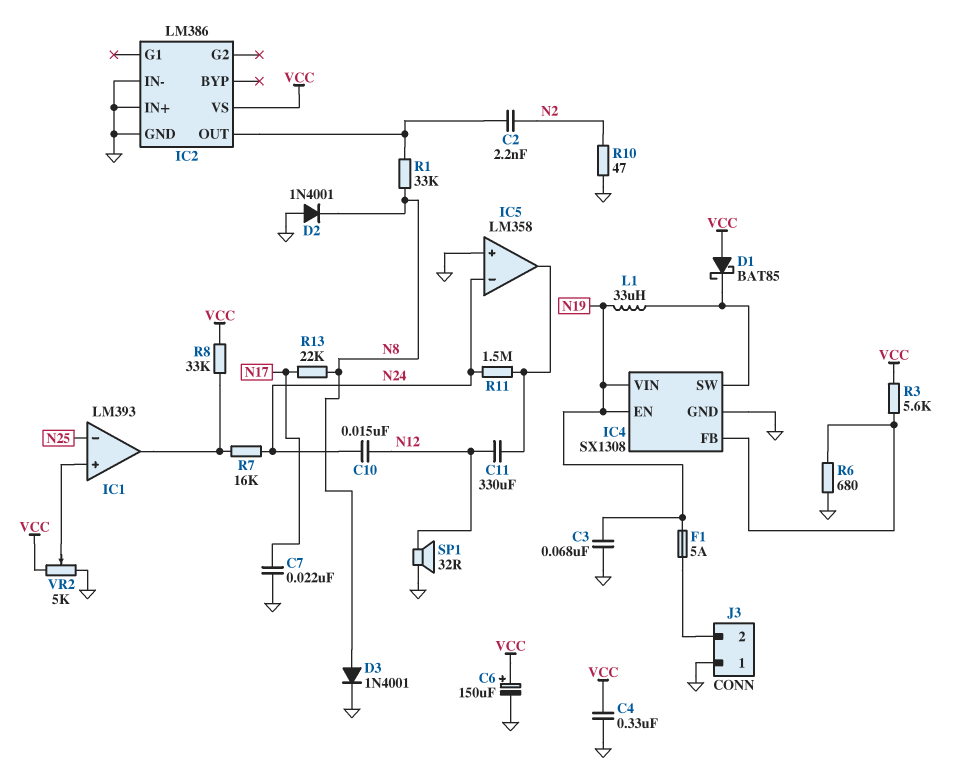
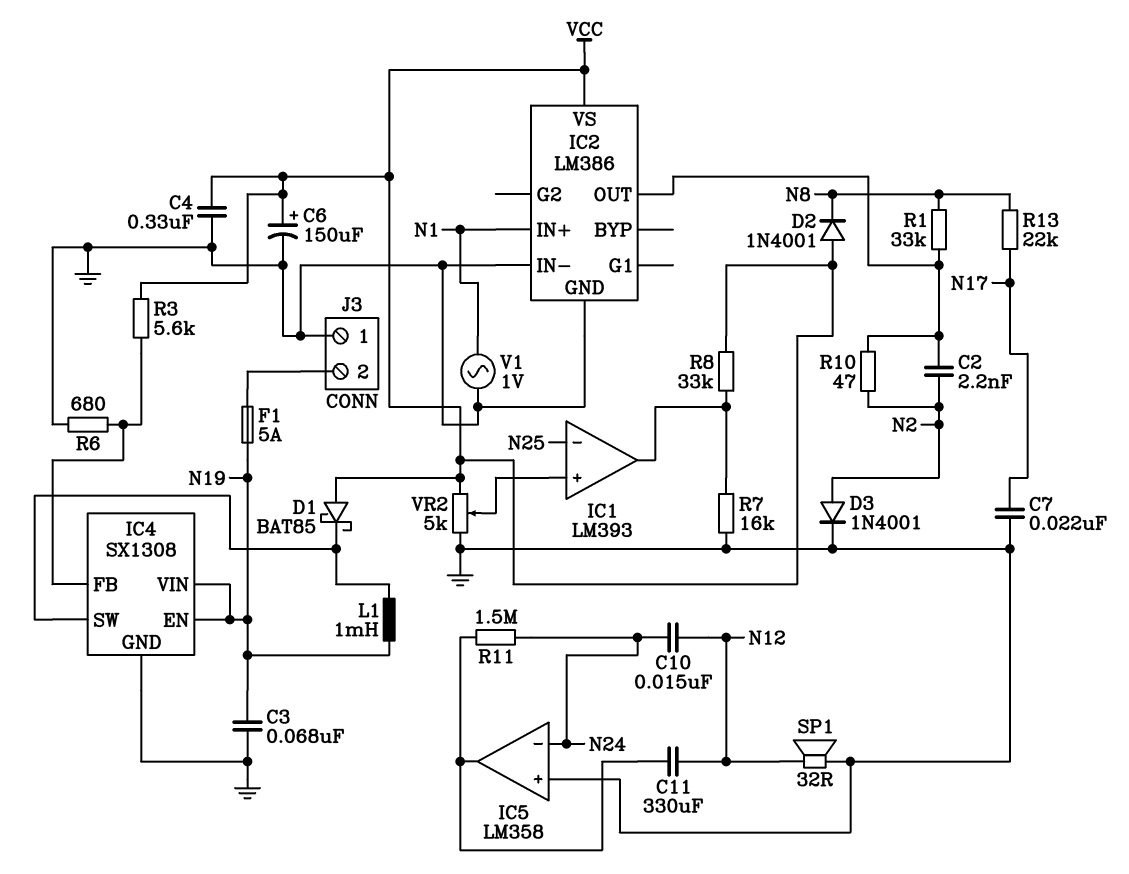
D2: diode 1N4001 (A GND, K N8) -> diode 1N4001 (A VCC, K N8)
D3: diode 1N4001 (A N8, K GND) -> diode 1N4001 (A N2, K GND)
IC2 pin IN+: GND -> N1
L1: 33uH (IC4/SW, N19) -> 1mH (IC4/SW, N19)
R7: 16k (IC1/out, N24) -> 16k (GND, IC1/out)
R10: 47 (GND, N2) -> 47 (IC2/OUT, N2)
V1: none -> AC 1V (GND, N1)

